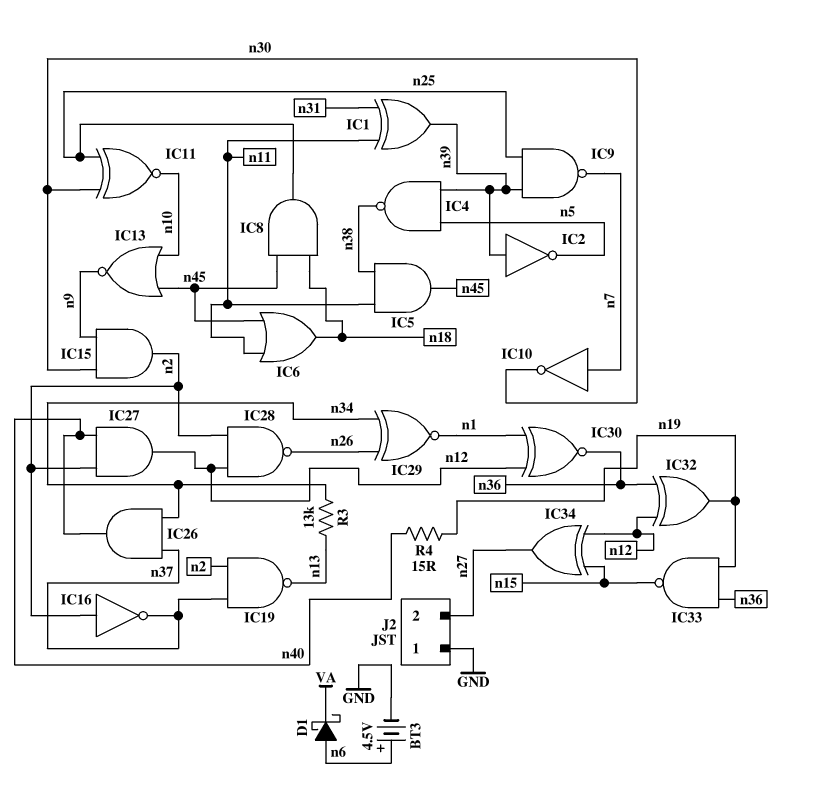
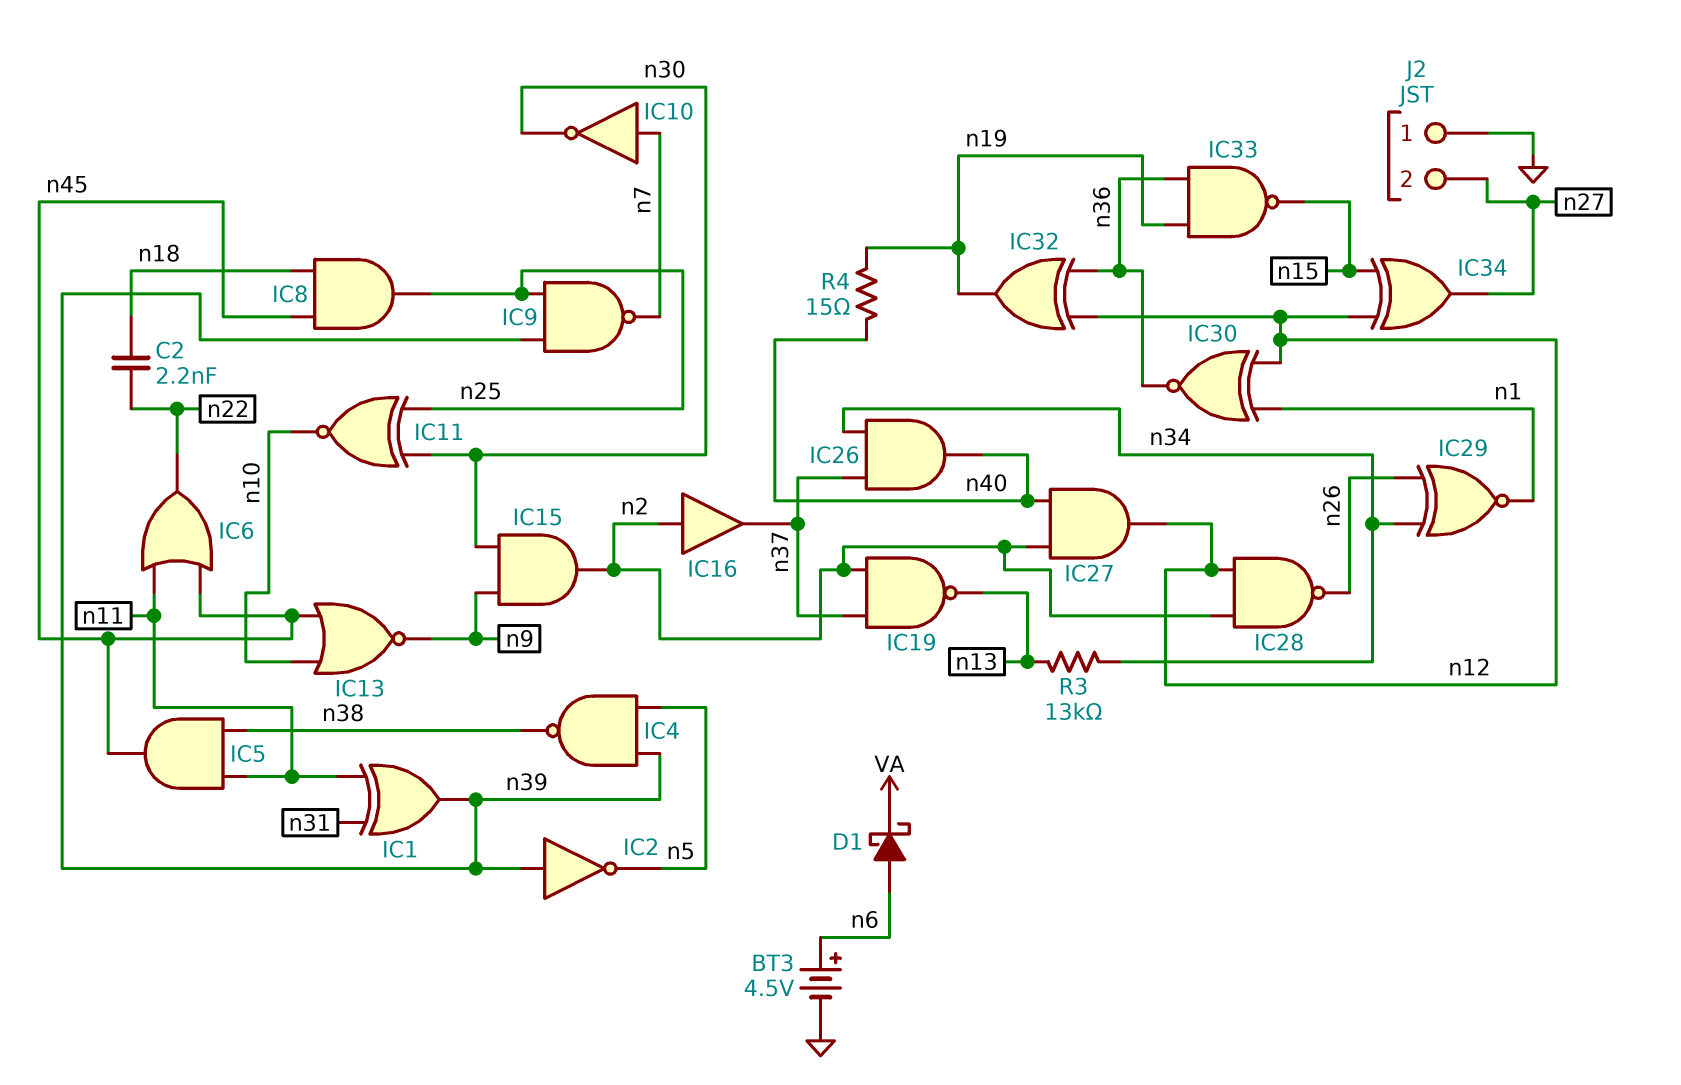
C2: none -> 2.2nF (n18, n22)
IC6: OR (in n11, in n45, out n18) -> OR (in n11, in n45, out n22)
IC16: NOT (in n2, out n37) -> buffer (in n2, out n37)

